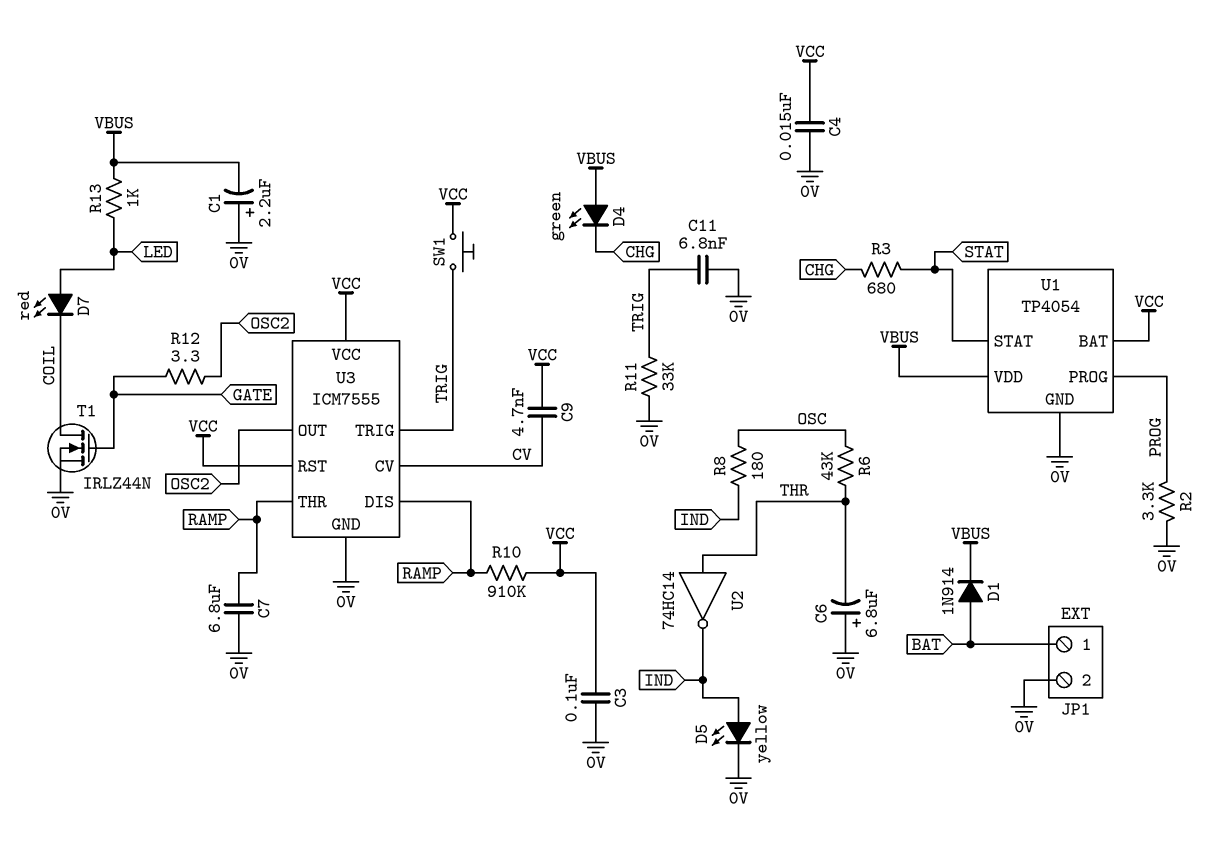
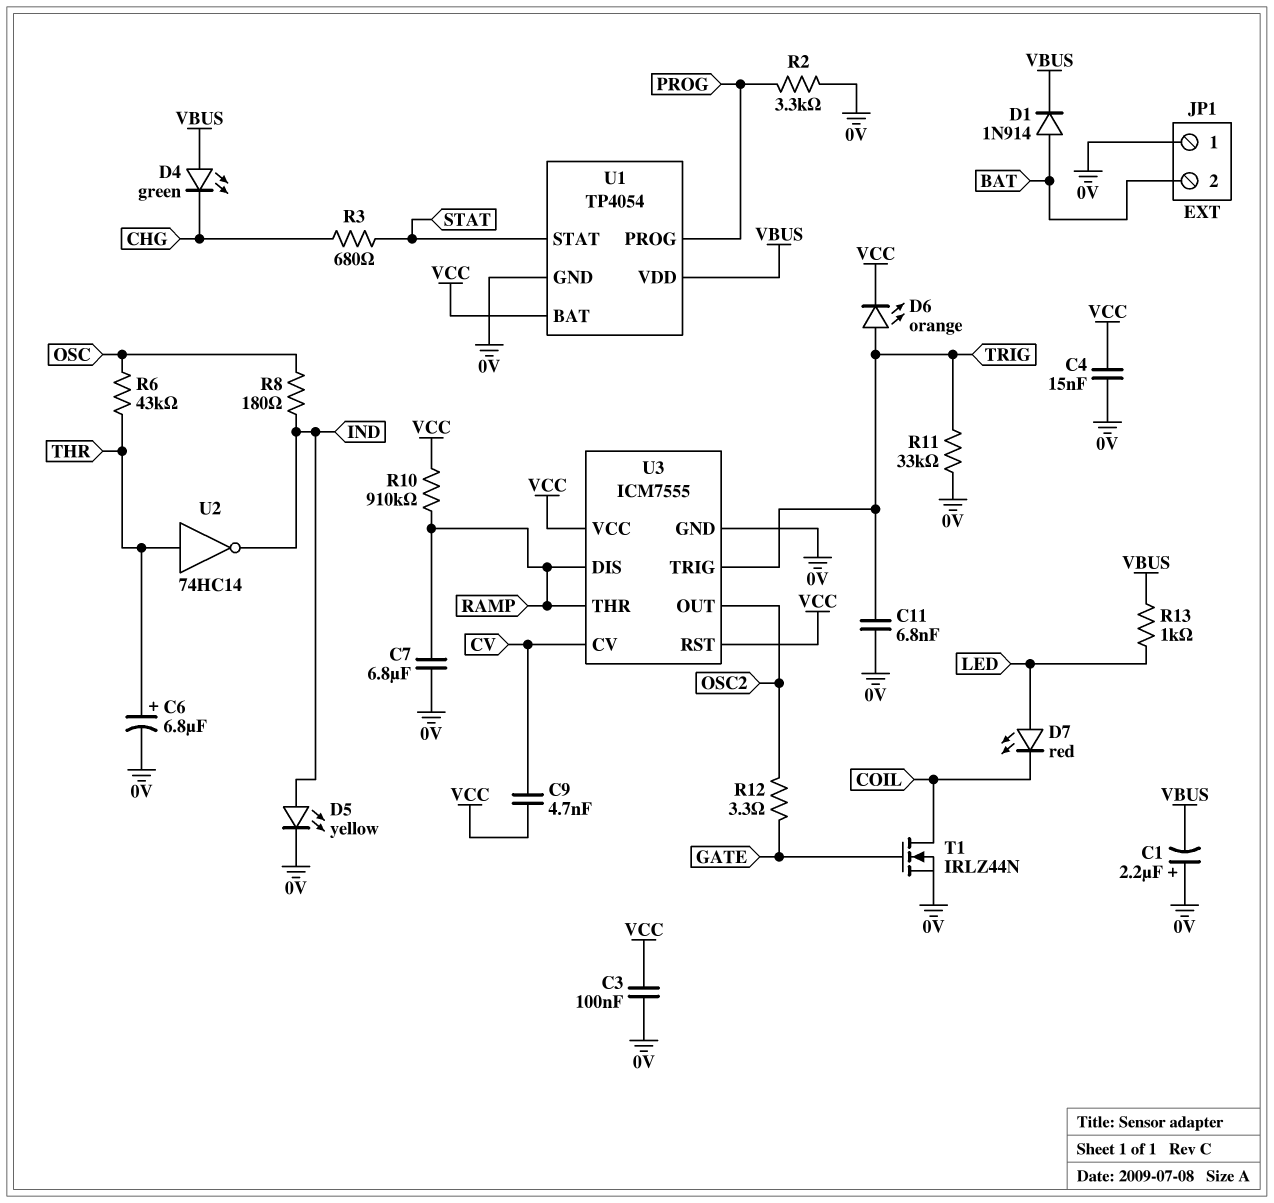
C6: 6.8uF (plus 0V, minus THR) -> 6.8uF (plus THR, minus 0V)
D6: none -> LED orange (A TRIG, K VCC)
JP1 pin 1: BAT -> 0V
JP1 pin 2: 0V -> BAT
SW1: button (TRIG, VCC) -> none

